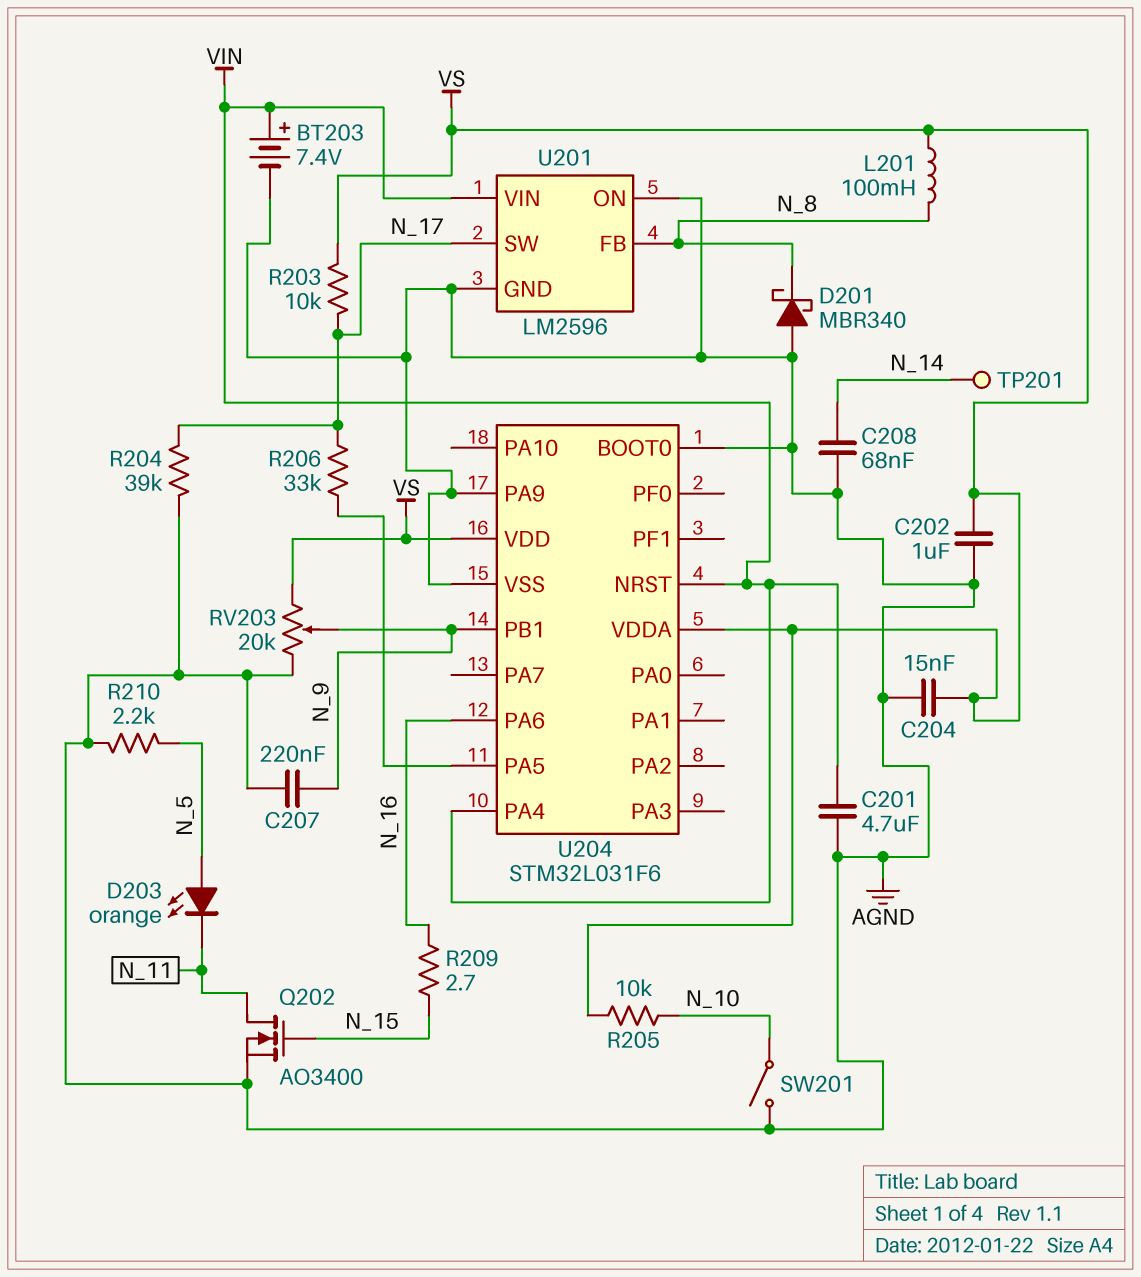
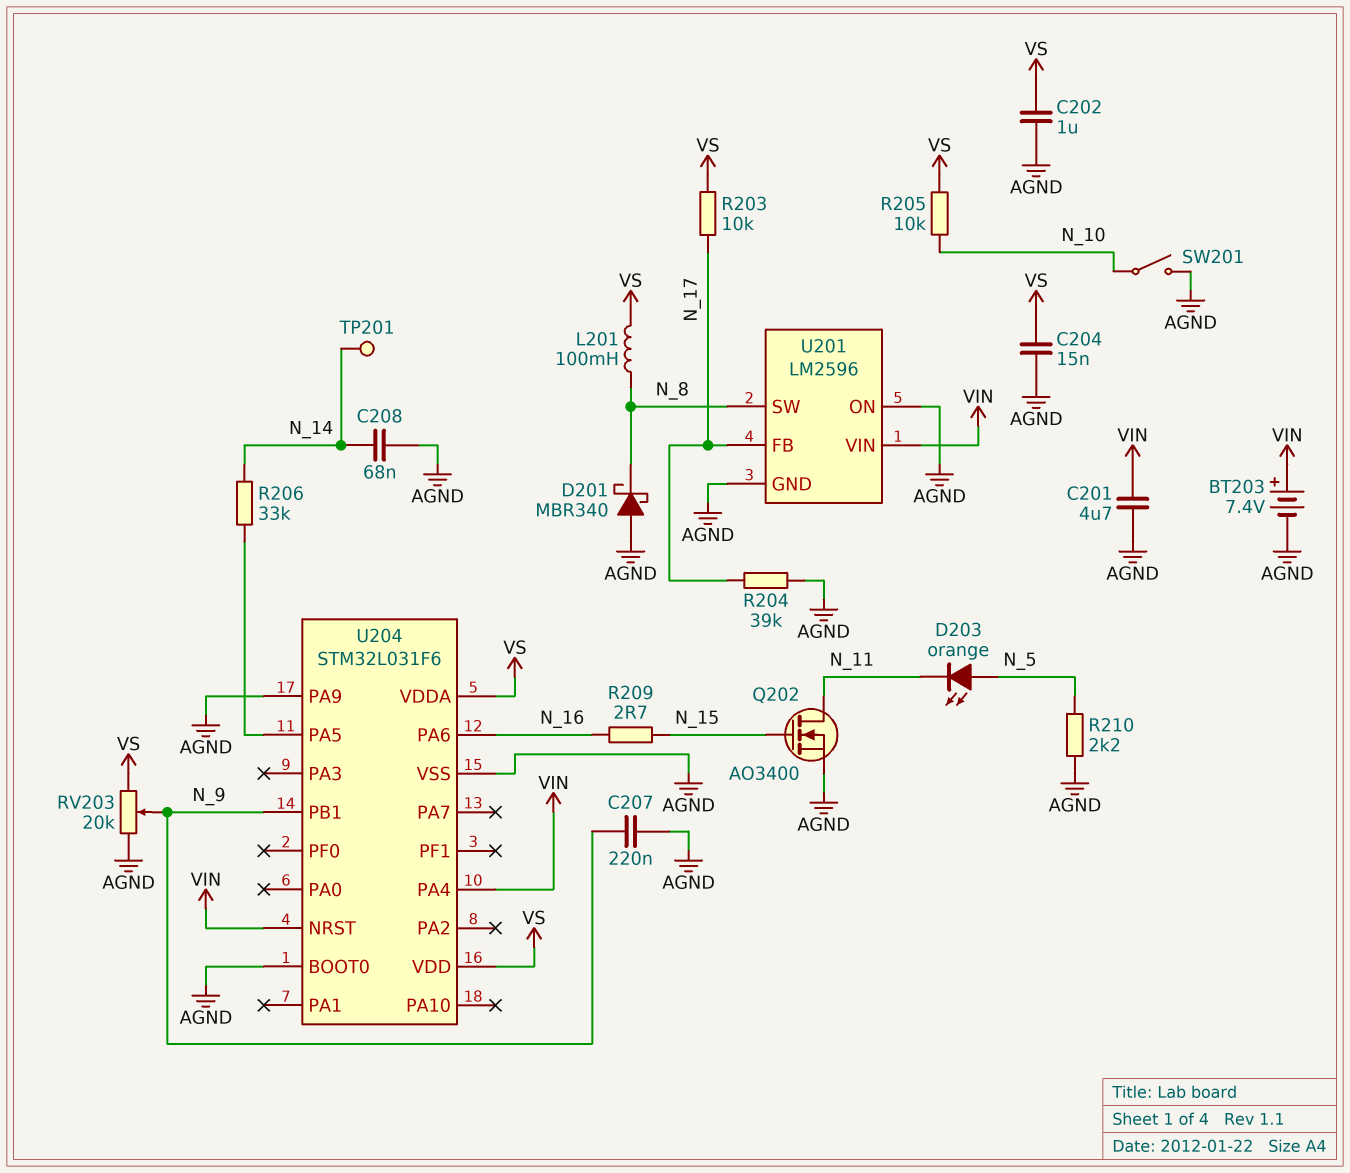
R206: 33k (N_17, U204/PA5) -> 33k (N_14, U204/PA5)
U201 pin FB: N_8 -> N_17
U201 pin SW: N_17 -> N_8

